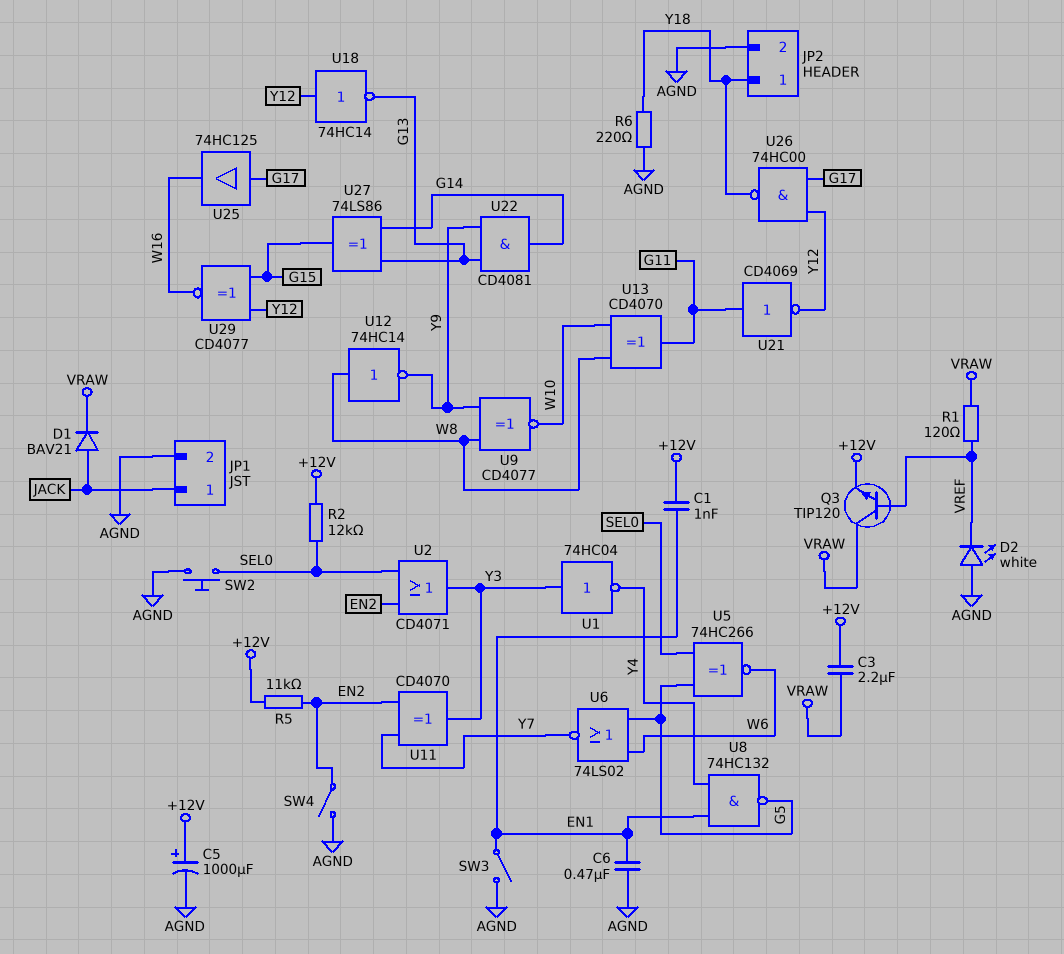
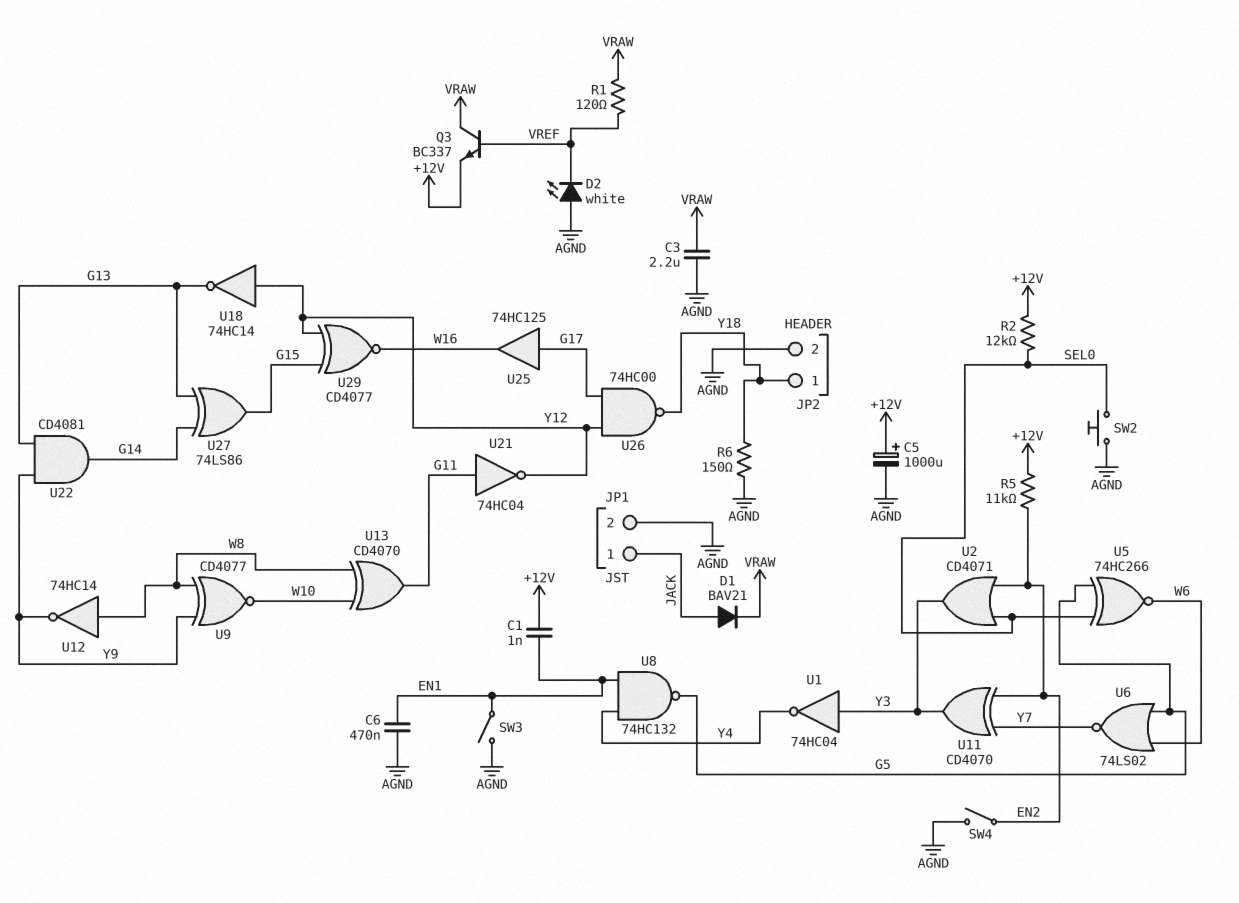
C3: 2.2uF (+12V, VRAW) -> 2.2uF (AGND, VRAW)
Q3: NPN TIP120 (B VREF, C VRAW, E +12V) -> NPN BC337 (B VREF, C VRAW, E +12V)
R6: 220 (AGND, Y18) -> 150 (AGND, Y18)
U21: NOT CD4069 (in G11, out Y12) -> NOT 74HC04 (in G11, out Y12)

